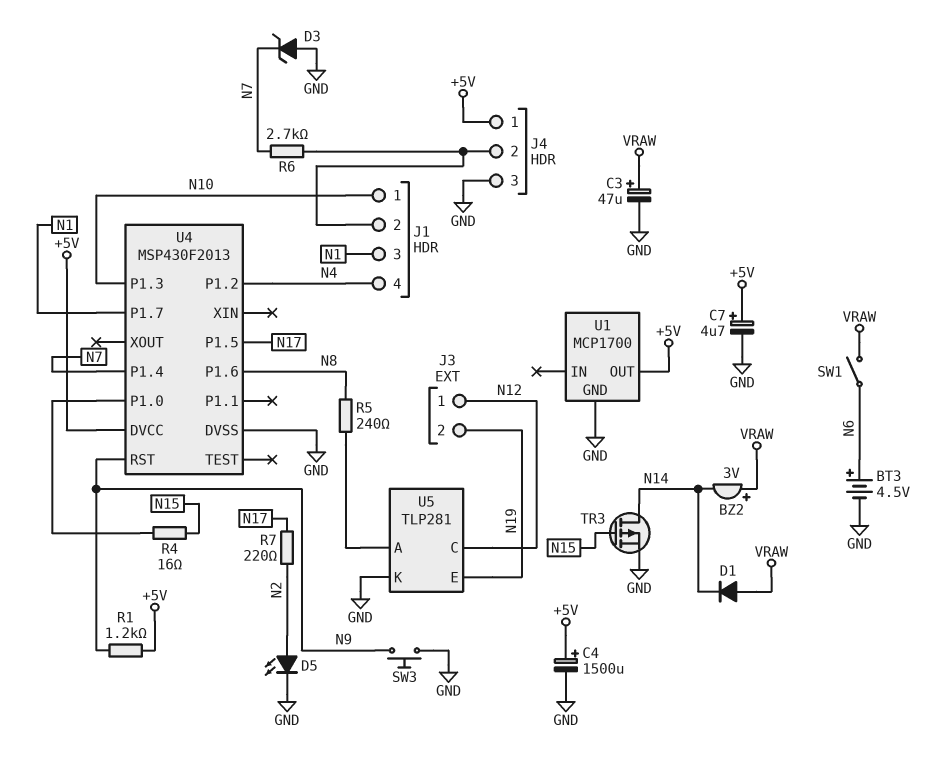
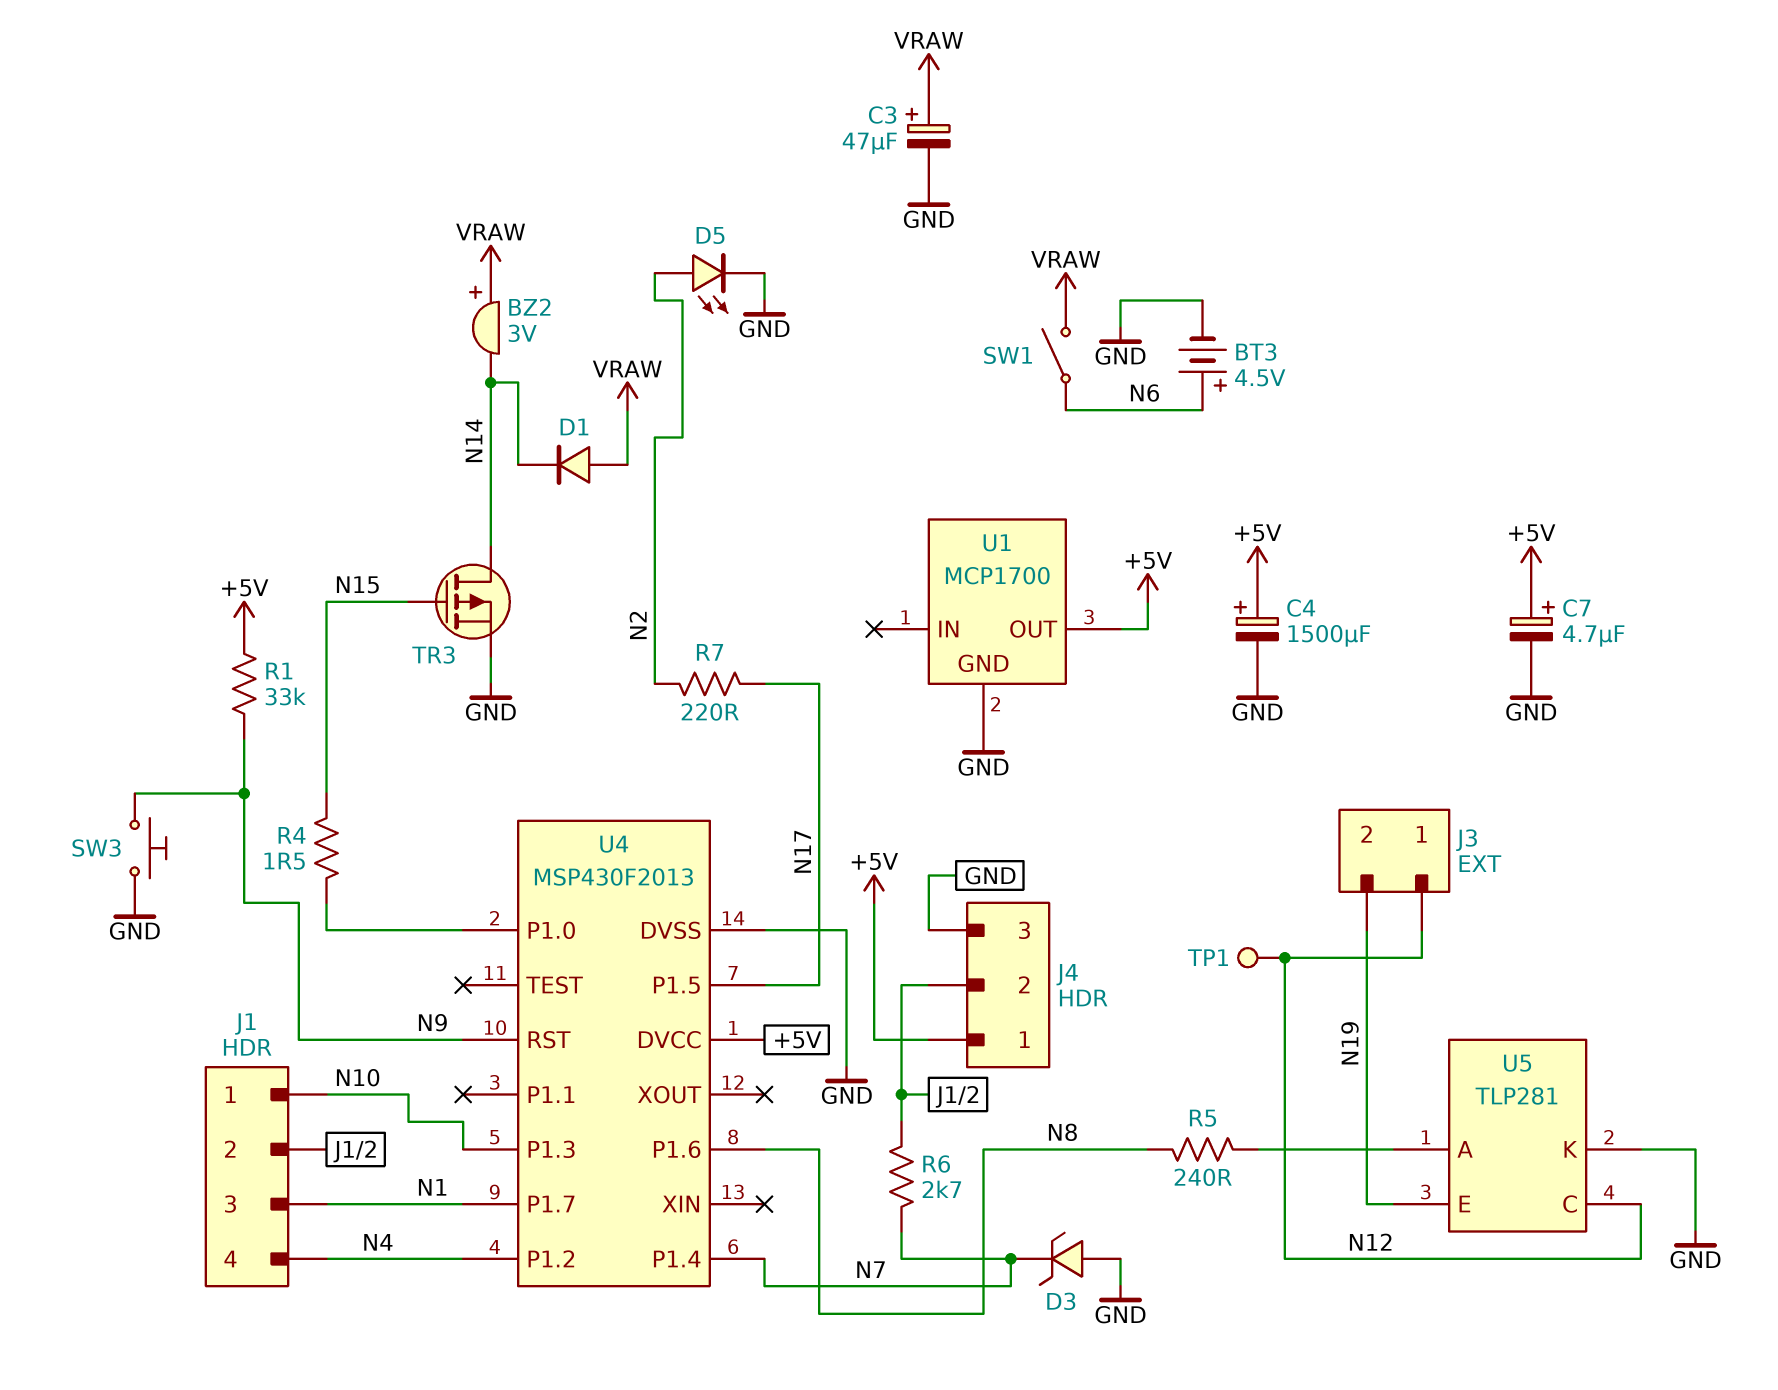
R1: 1.2k (+5V, N9) -> 33k (+5V, N9)
R4: 16 (N15, U4/P1.0) -> 1.5 (N15, U4/P1.0)
TP1: none -> test point (N12)

